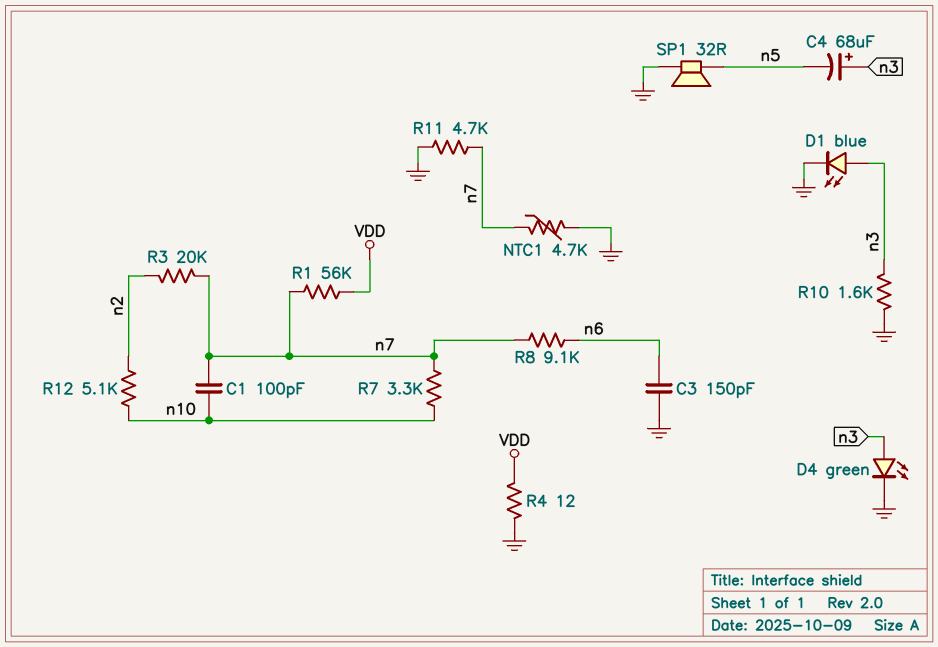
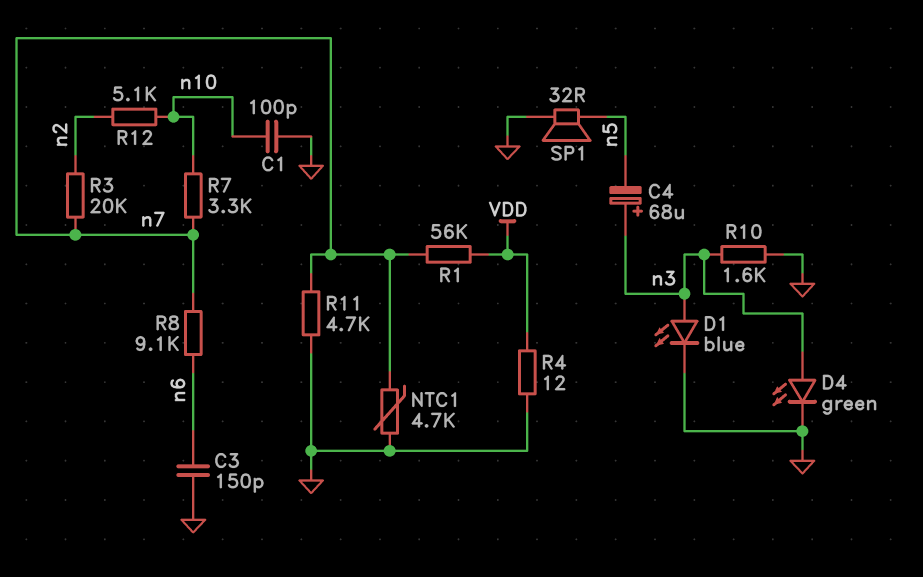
C1: 100pF (n7, n10) -> 100pF (GND, n10)

